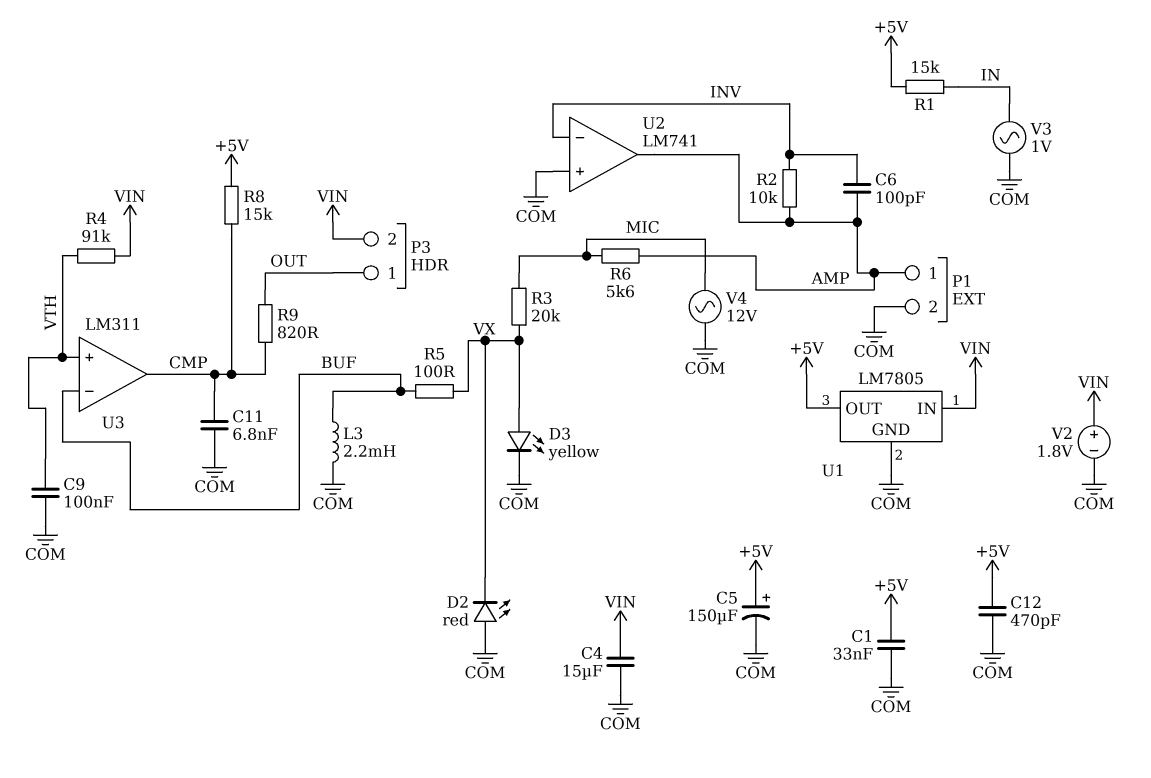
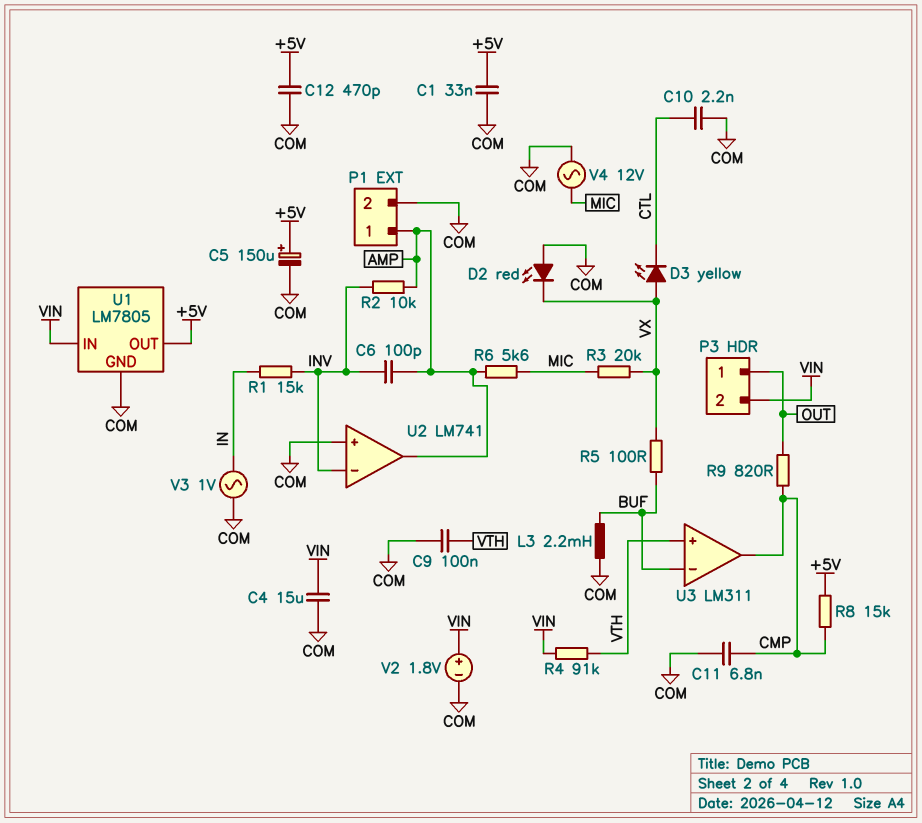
C10: none -> 2.2nF (COM, CTL)
D3: LED yellow (A VX, K COM) -> LED yellow (A VX, K CTL)
R1: 15k (+5V, IN) -> 15k (IN, INV)

